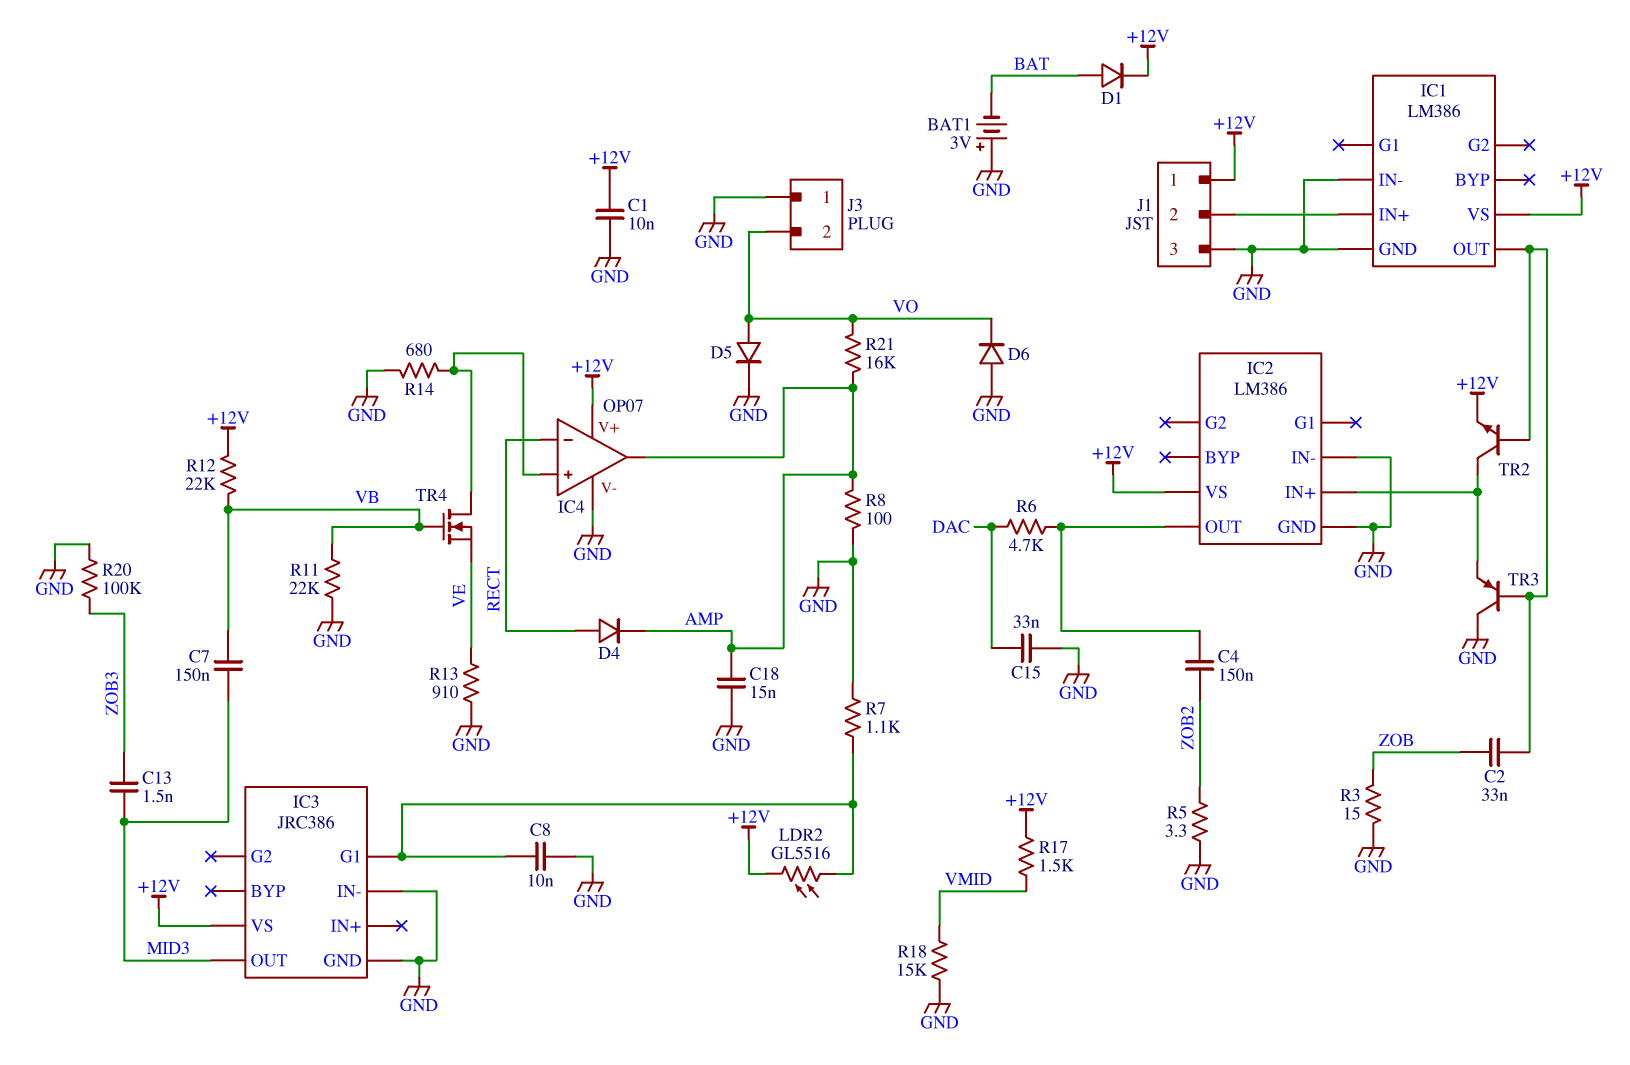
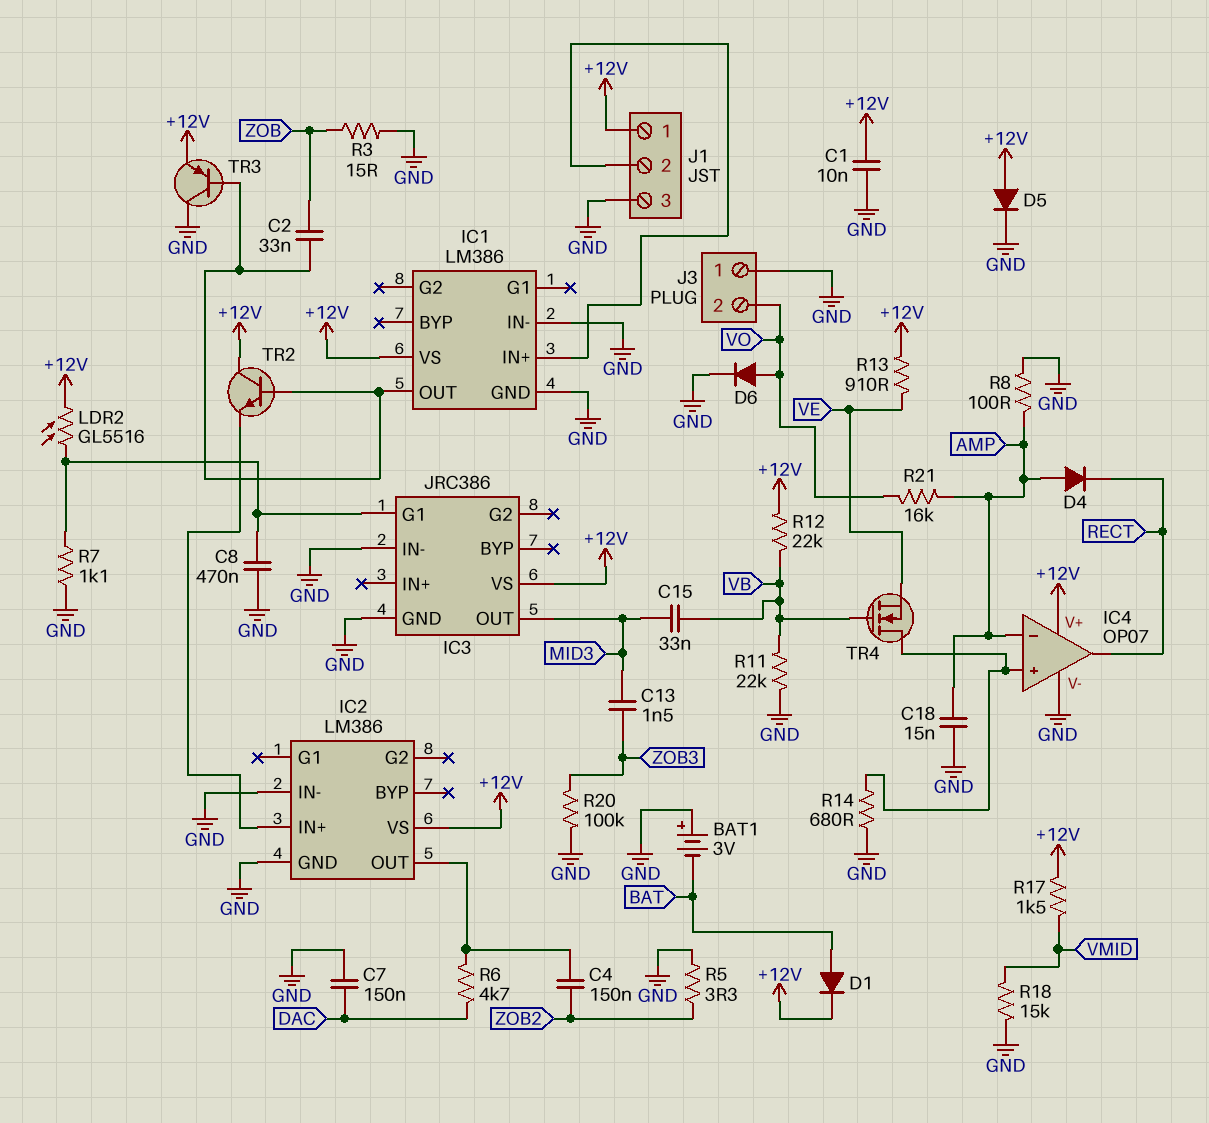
C7: 150nF (MID3, VB) -> 150nF (DAC, GND)
C8: 10nF (GND, IC3/G1) -> 470nF (GND, IC3/G1)
C15: 33nF (DAC, GND) -> 33nF (MID3, VB)
D4: diode (A RECT, K AMP) -> diode (A AMP, K RECT)
D5: diode (A VO, K GND) -> diode (A +12V, K GND)
D6: diode (A GND, K VO) -> diode (A VO, K GND)
IC4 pin in-: RECT -> AMP
IC4 pin out: AMP -> RECT
R13: 910 (GND, VE) -> 910 (+12V, VE)
TR2: NPN (B IC1/OUT, C IC2/IN+, E +12V) -> NPN (B IC1/OUT, C +12V, E IC2/IN+)
TR3: PNP (B IC1/OUT, C GND, E IC2/IN+) -> PNP (B IC1/OUT, C GND, E +12V)

